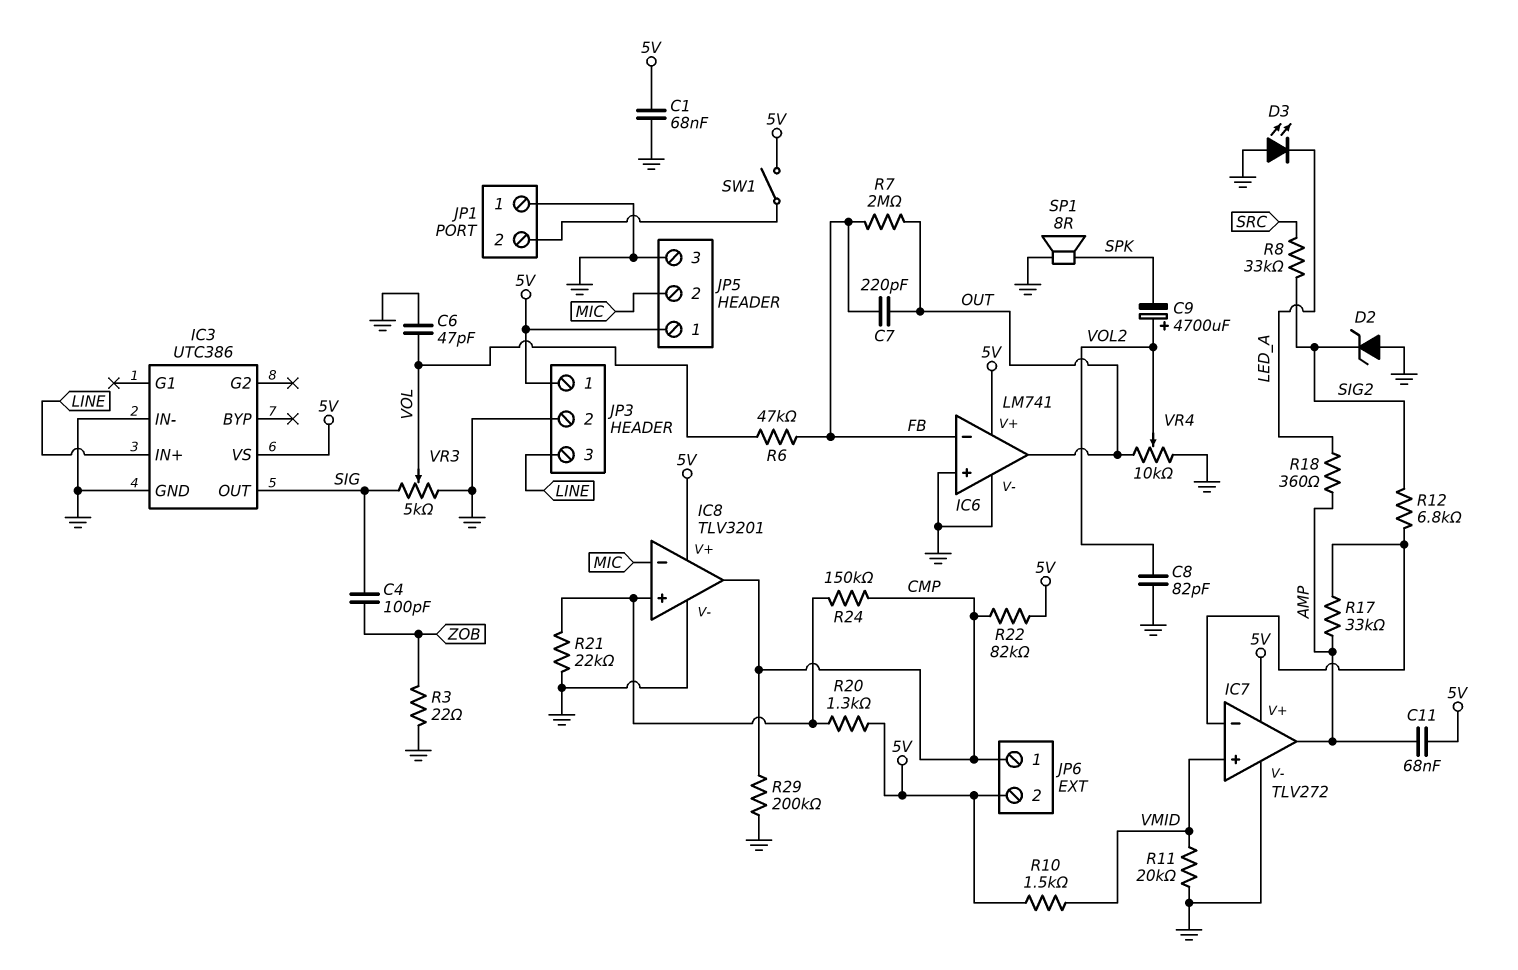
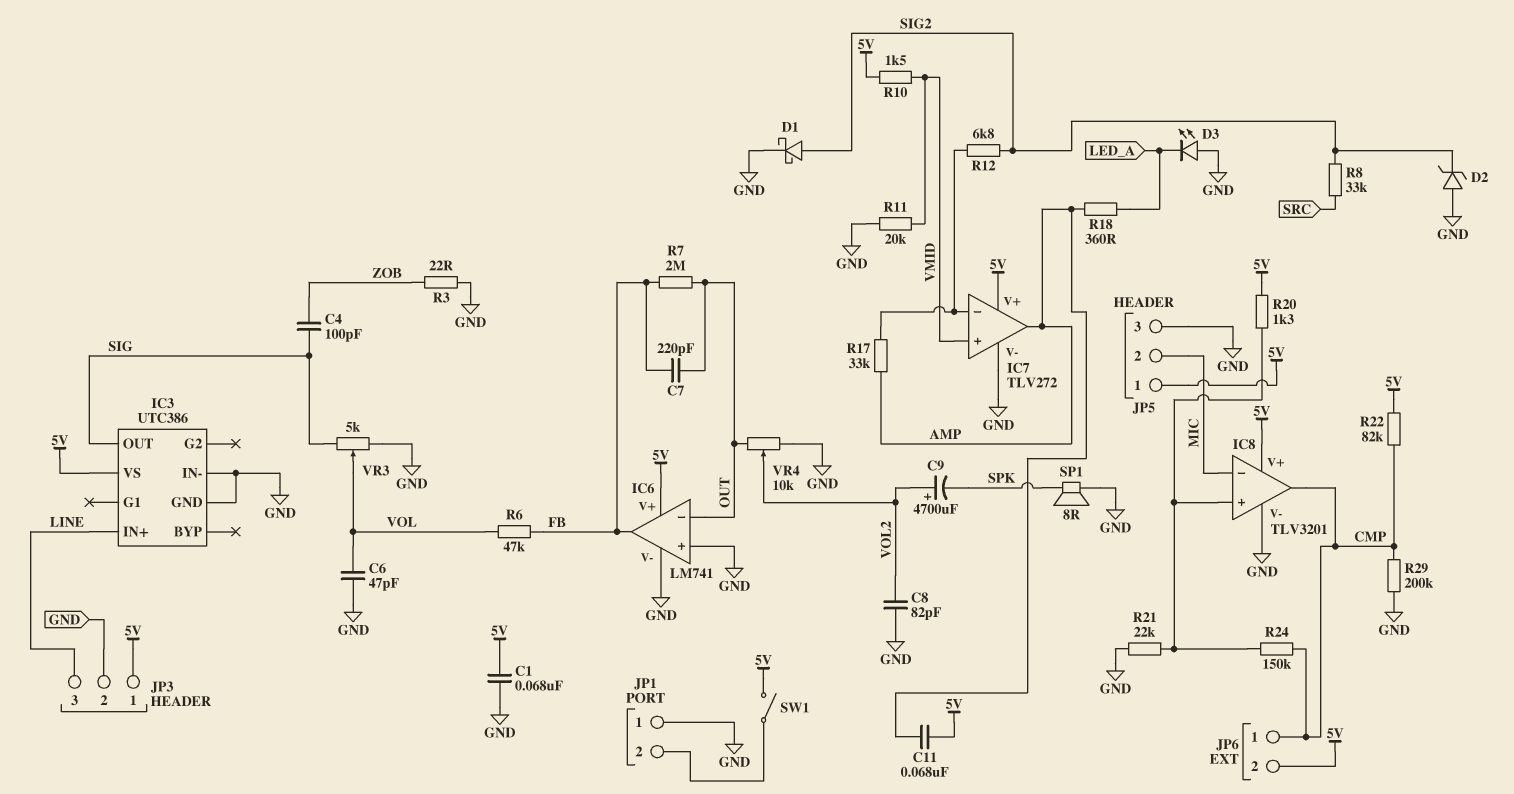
D1: none -> schottky (A SIG2, K GND)
IC6 pin in-: FB -> OUT
IC6 pin out: OUT -> FB

